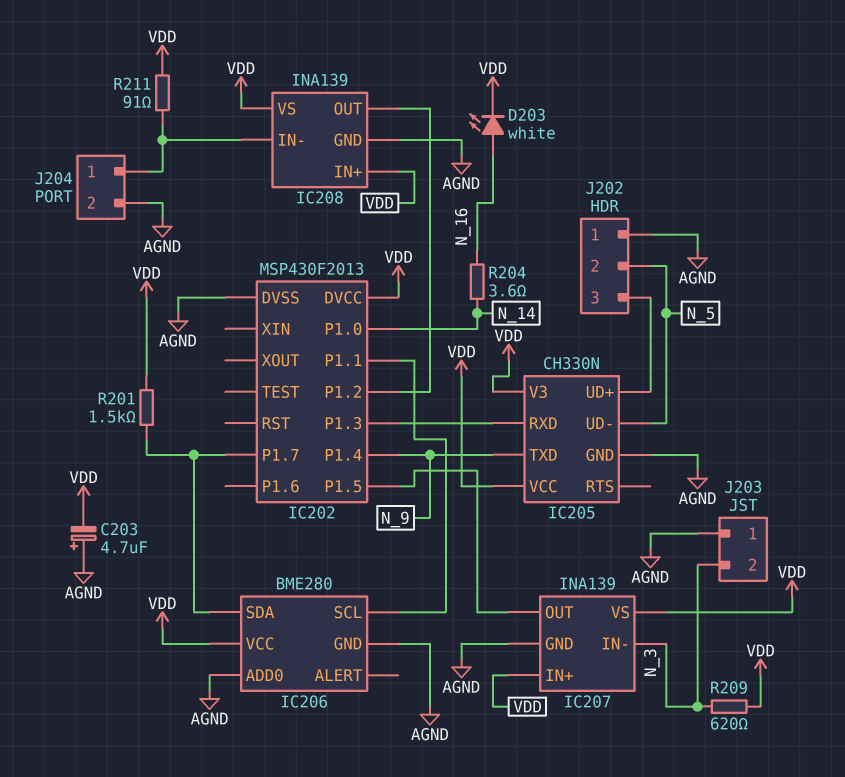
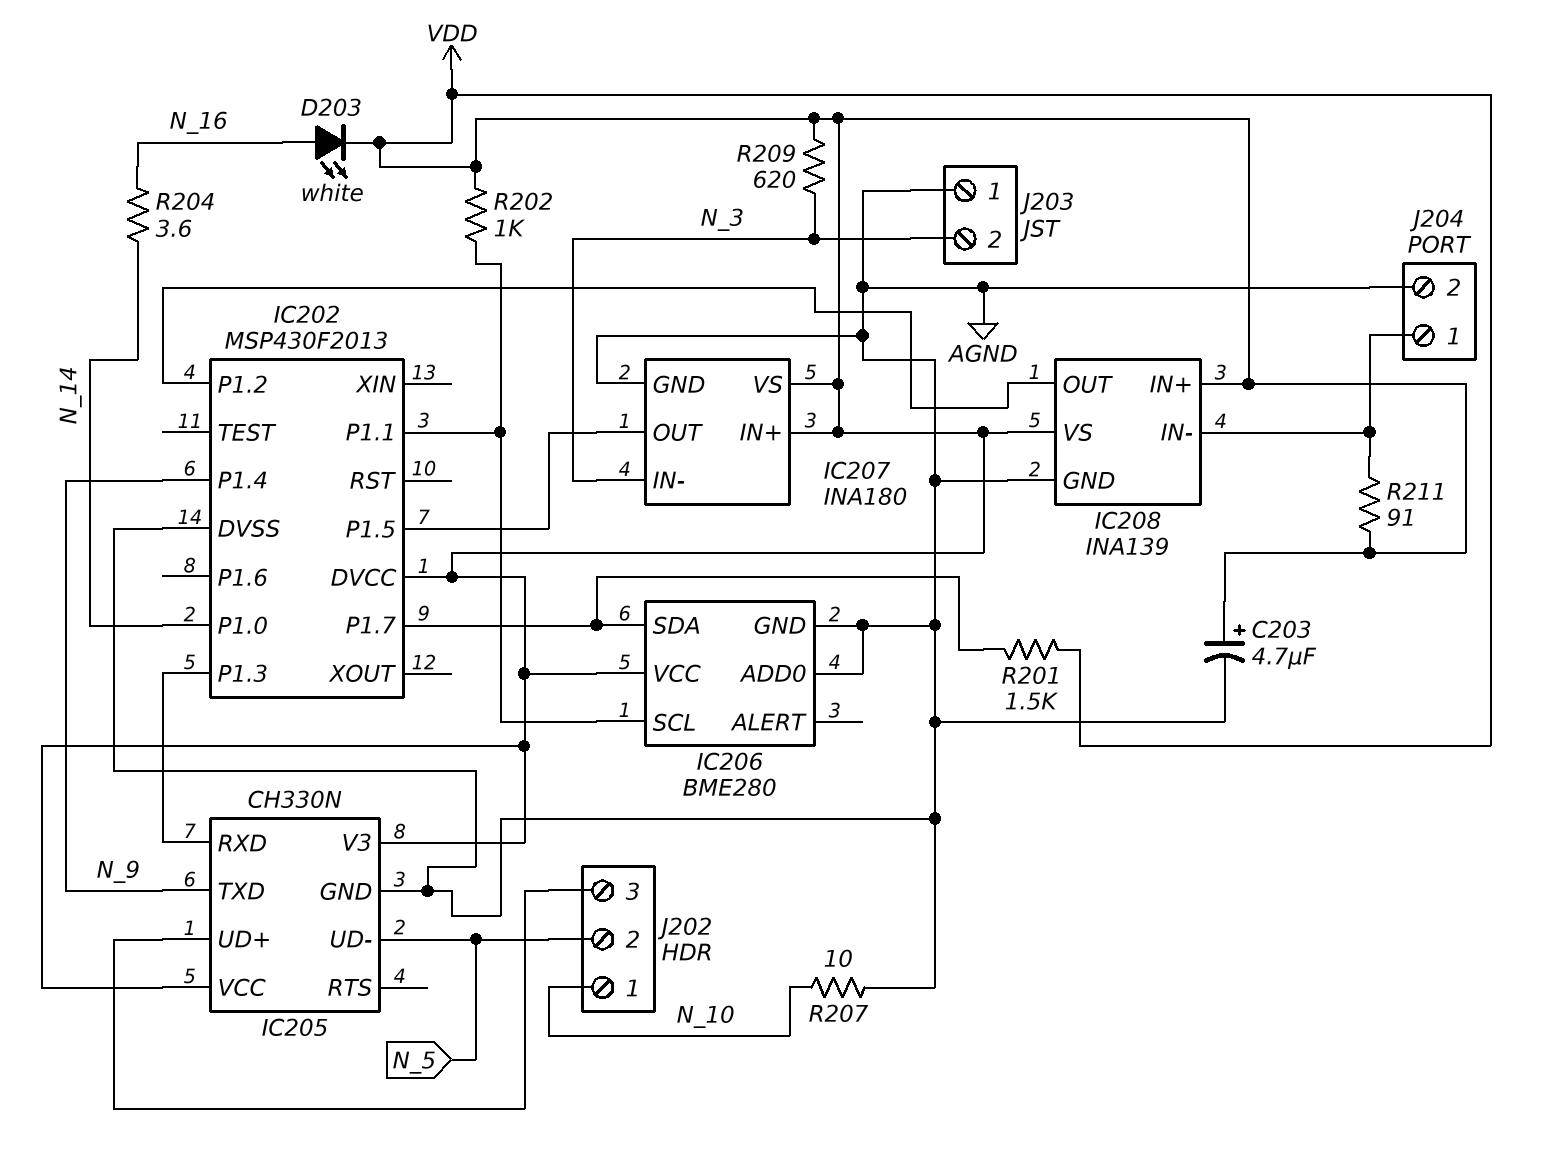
C203: 4.7uF (plus AGND, minus VDD) -> 4.7uF (plus VDD, minus AGND)
IC207: INA139 -> INA180
J202 pin 1: AGND -> N_10
R202: none -> 1k (IC202/P1.1, VDD)
R207: none -> 10 (AGND, N_10)

